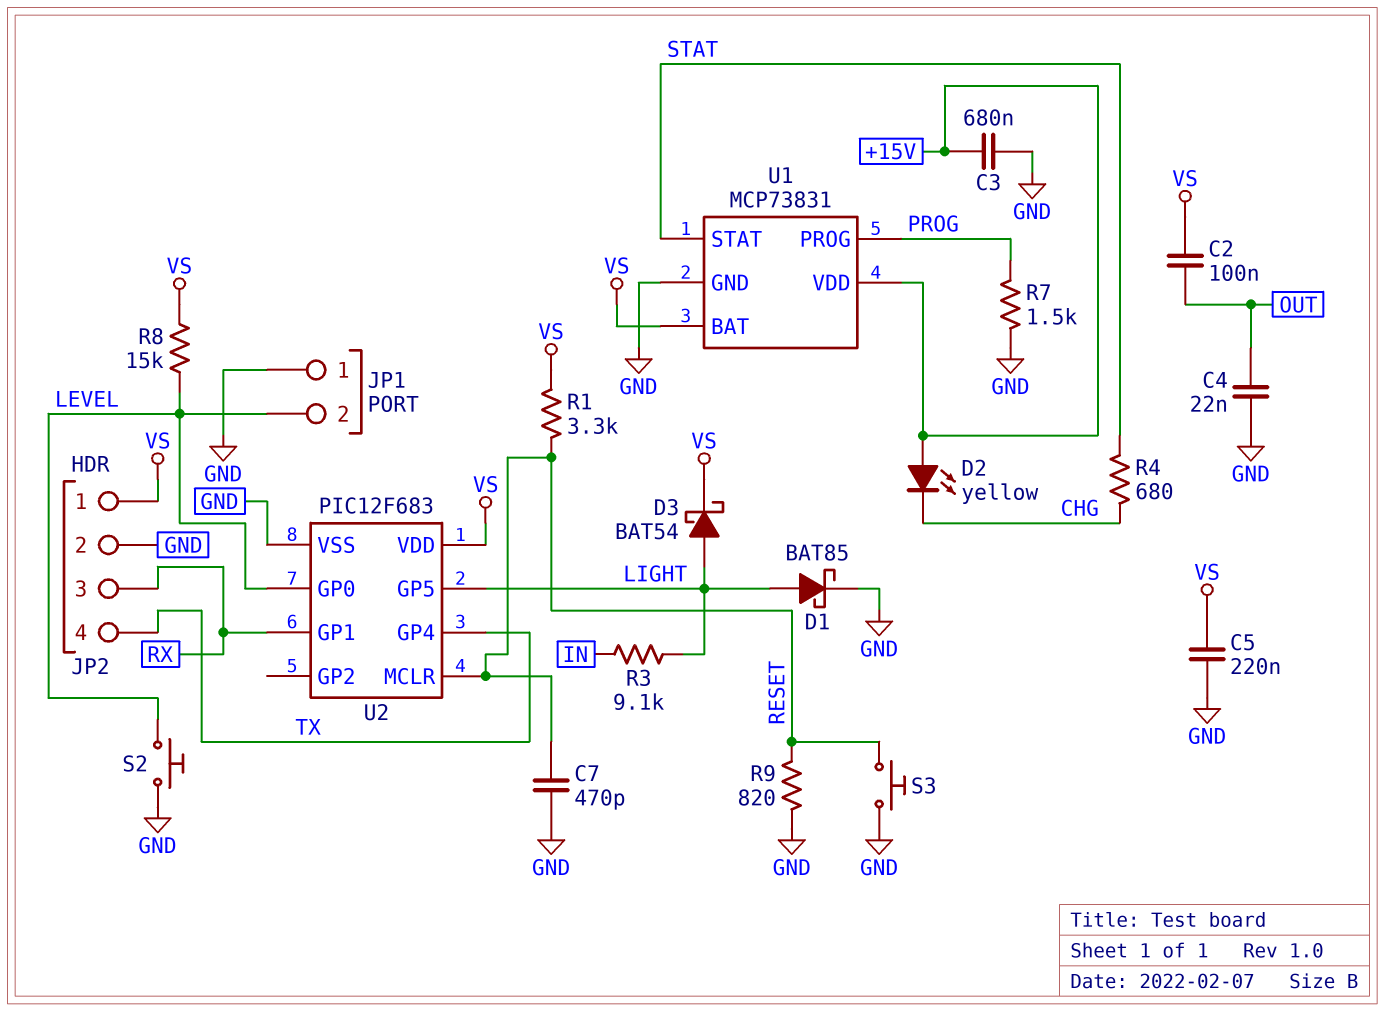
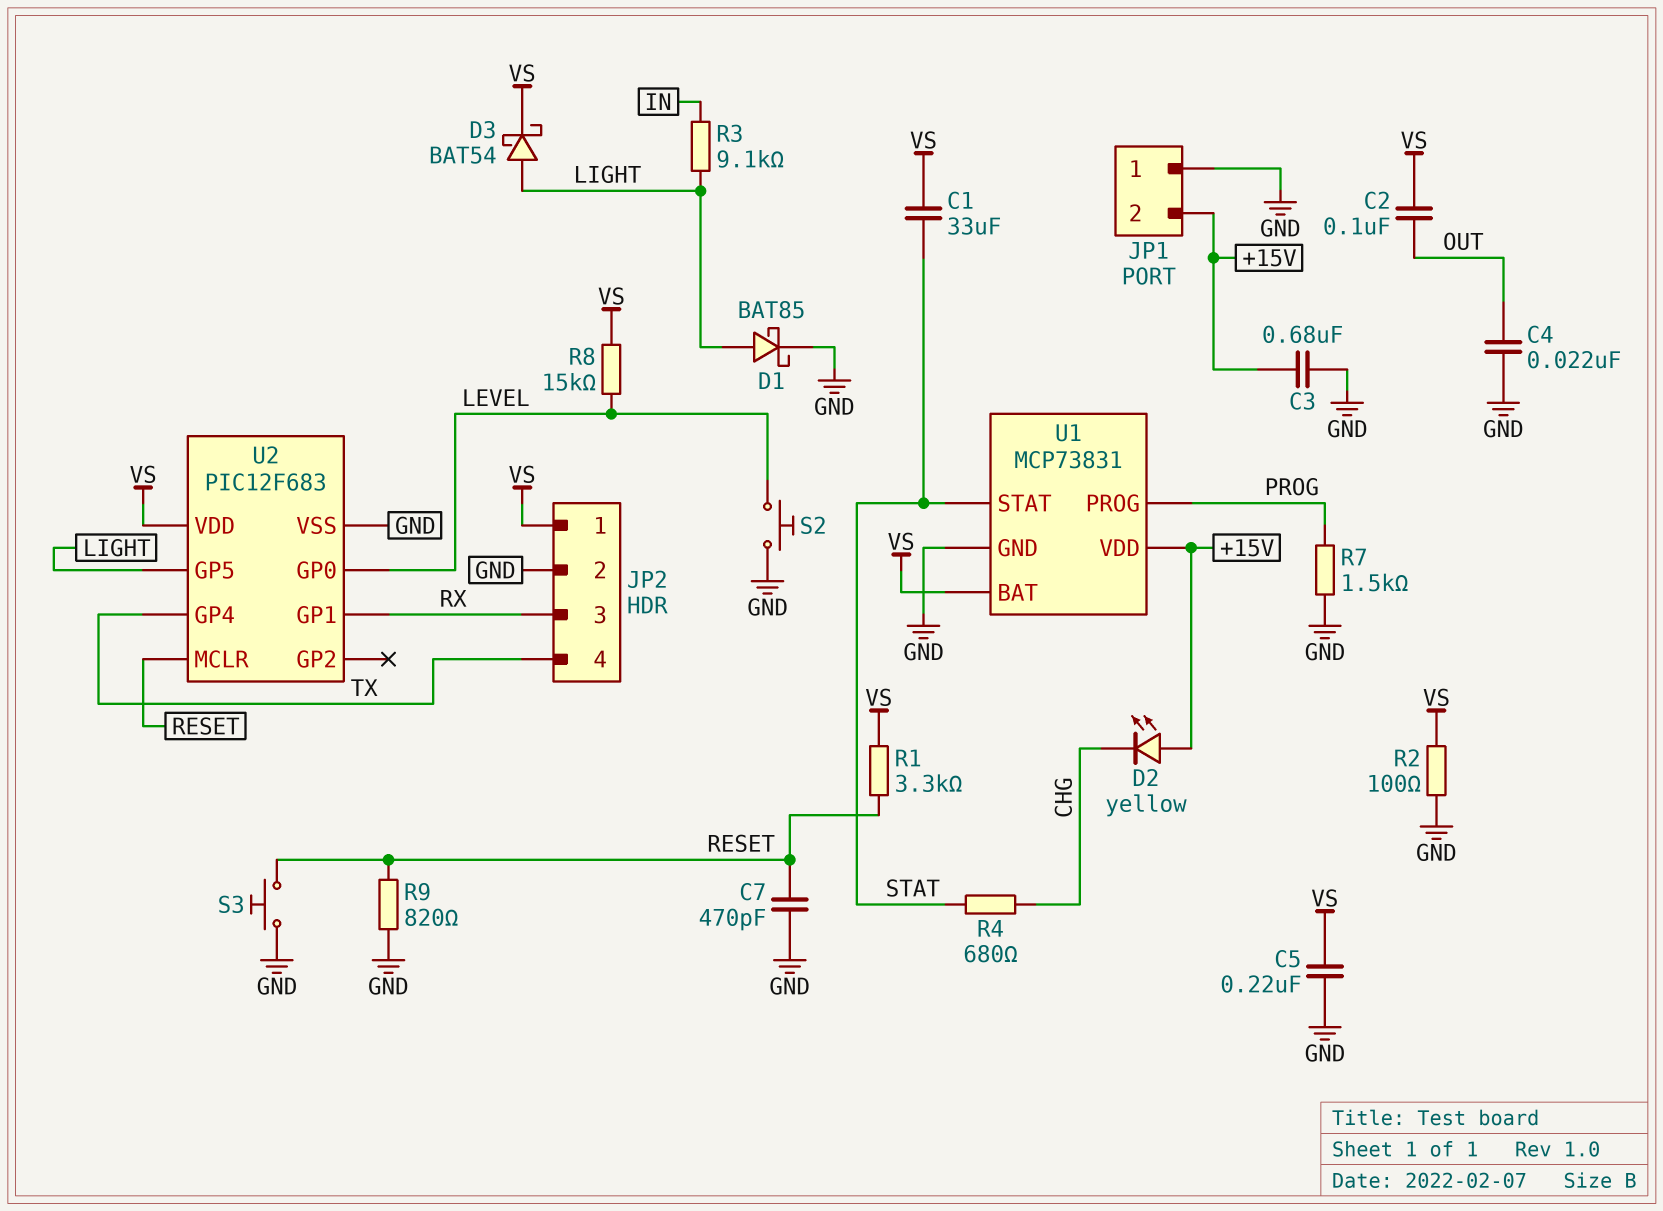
C1: none -> 33uF (STAT, VS)
JP1 pin 2: LEVEL -> +15V
R2: none -> 100 (GND, VS)

